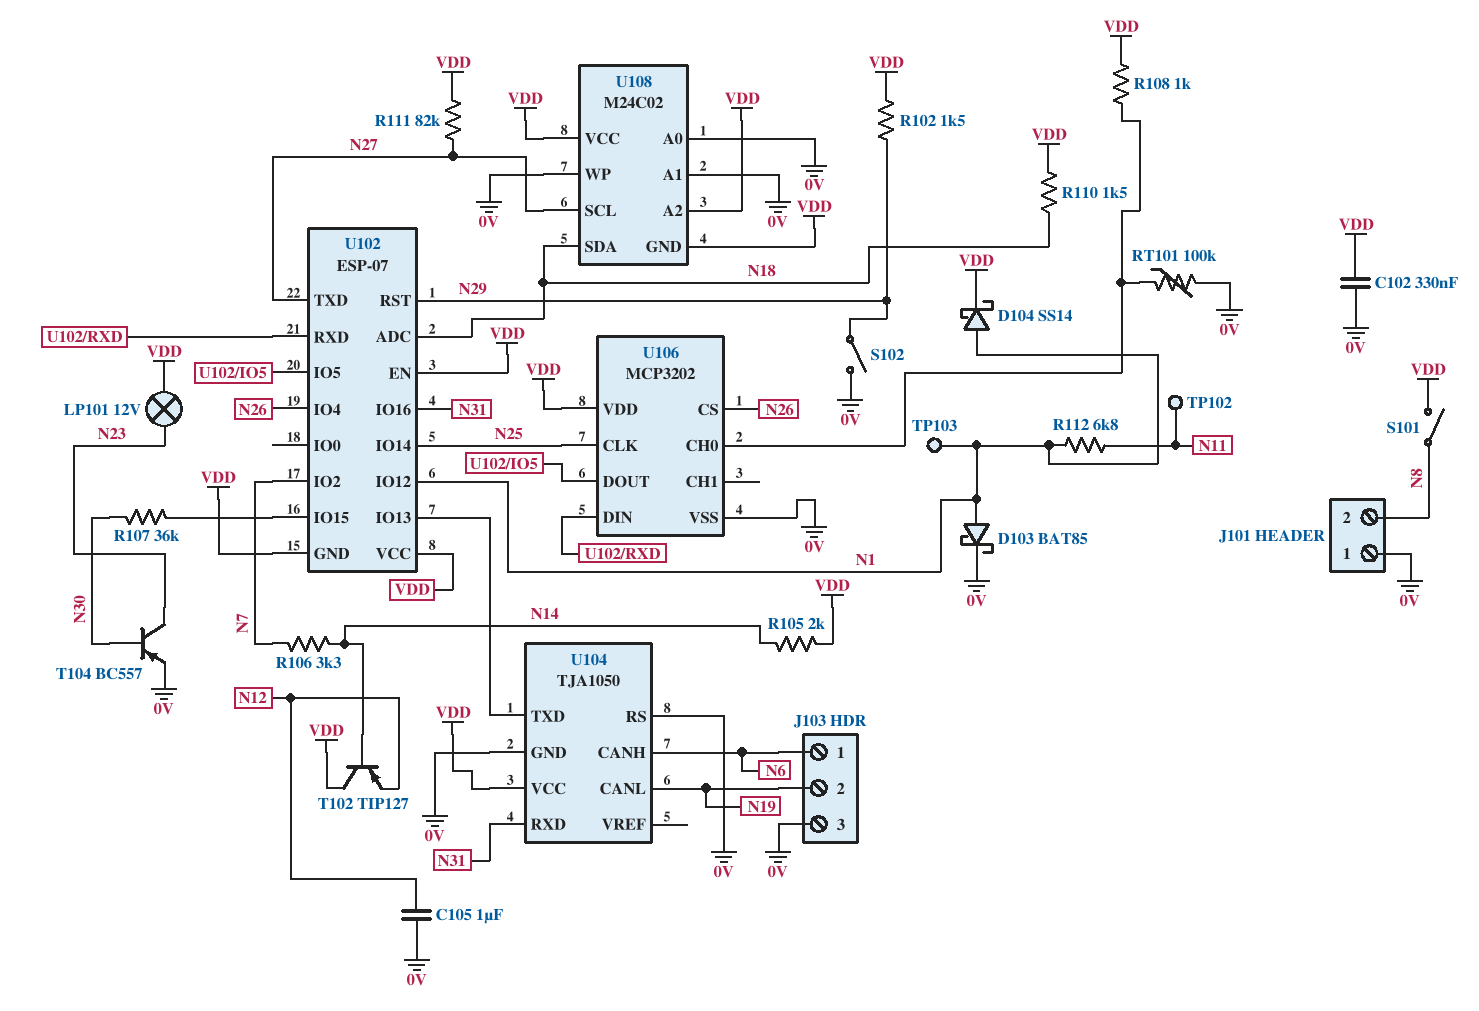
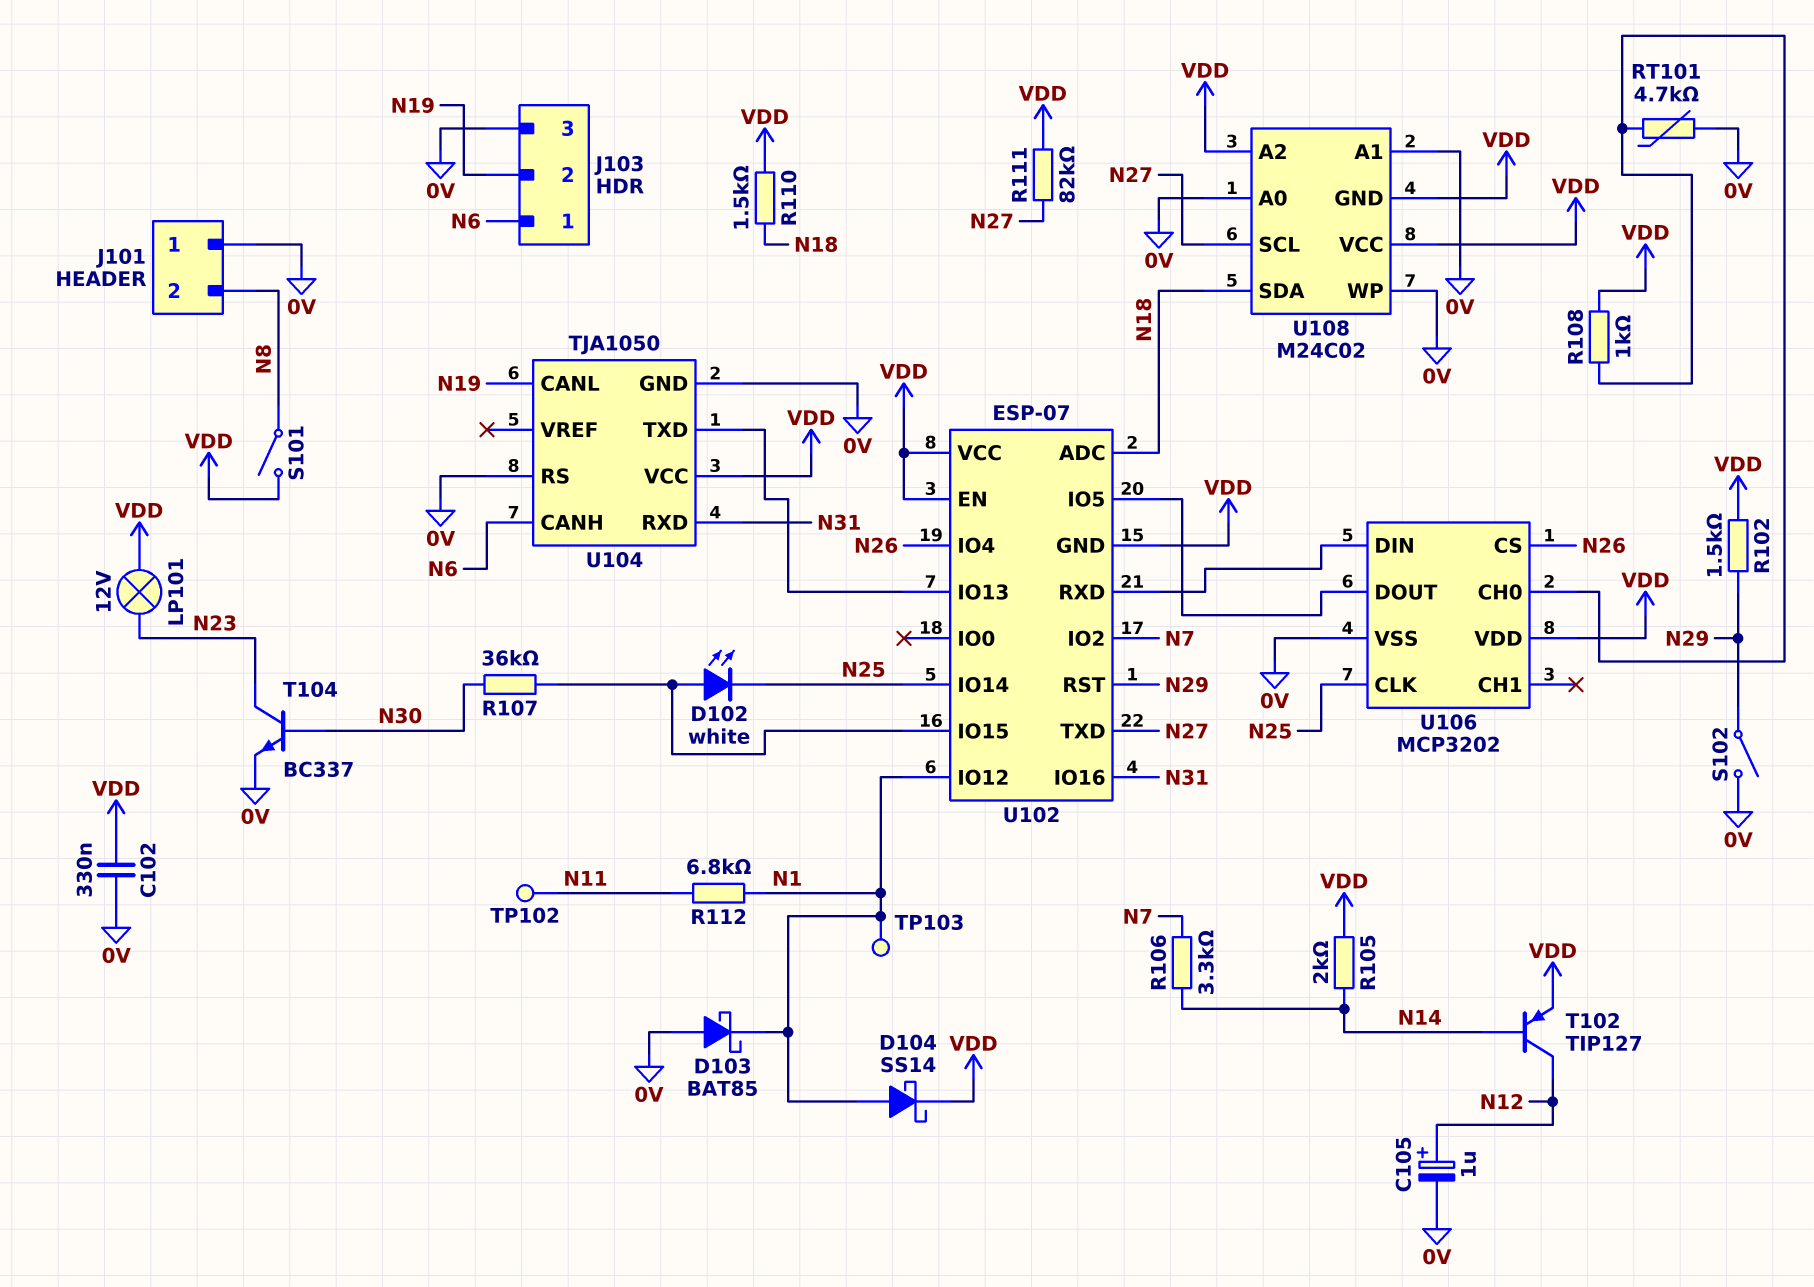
C105: 1uF (0V, N12) -> 1uF (plus N12, minus 0V)
D102: none -> LED white (A U102/IO15, K N25)
D103: schottky BAT85 (A N1, K 0V) -> schottky BAT85 (A 0V, K N1)
RT101: 100k (0V, U106/CH0) -> 4.7k (0V, U106/CH0)
T102: PNP TIP127 (B N14, C VDD, E N12) -> PNP TIP127 (B N14, C N12, E VDD)
T104: PNP BC557 (B N30, C N23, E 0V) -> NPN BC337 (B N30, C N23, E 0V)

